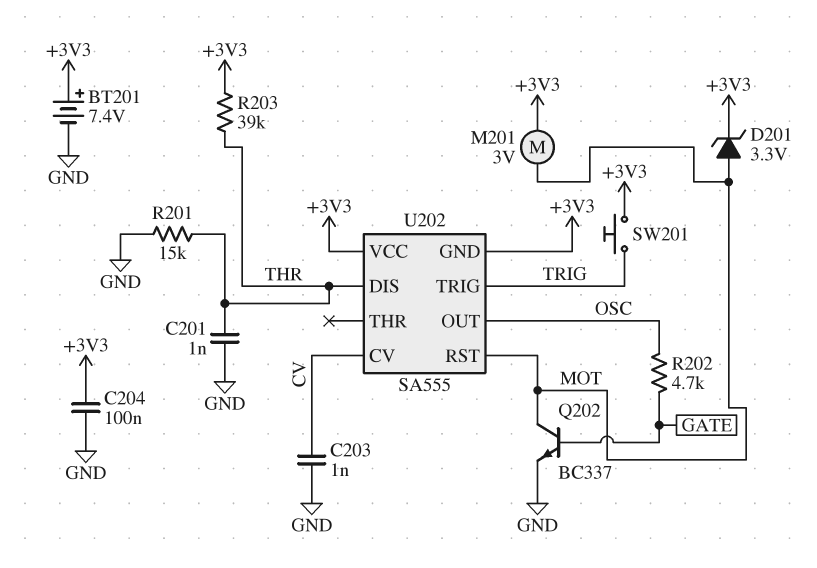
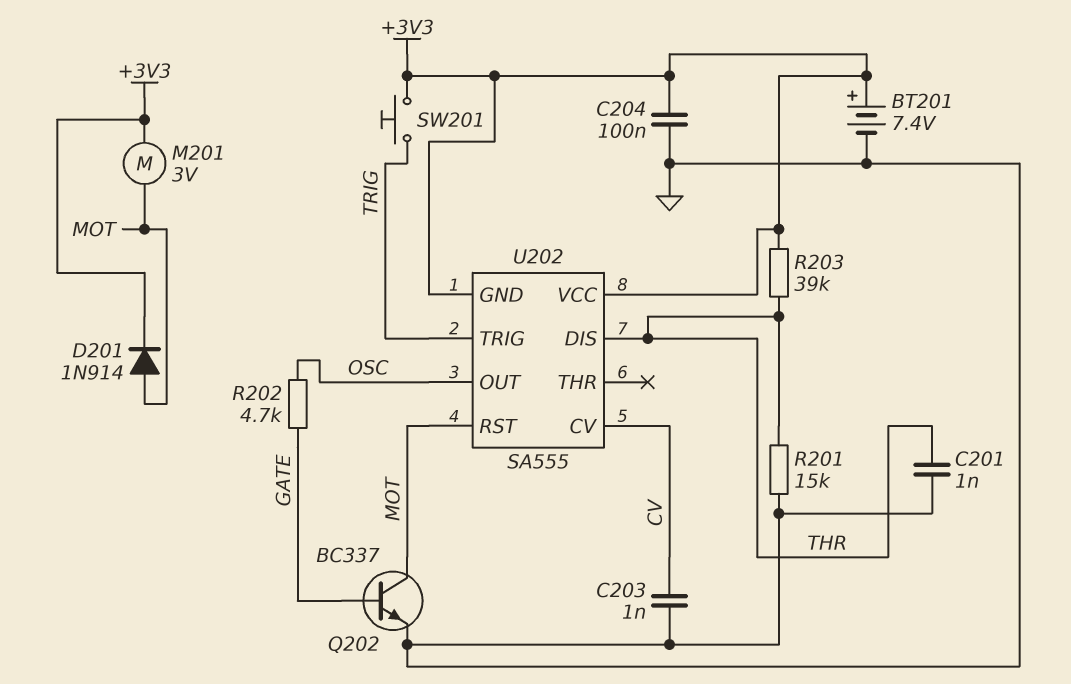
D201: zener 3.3V (A MOT, K +3V3) -> diode 1N914 (A MOT, K +3V3)

